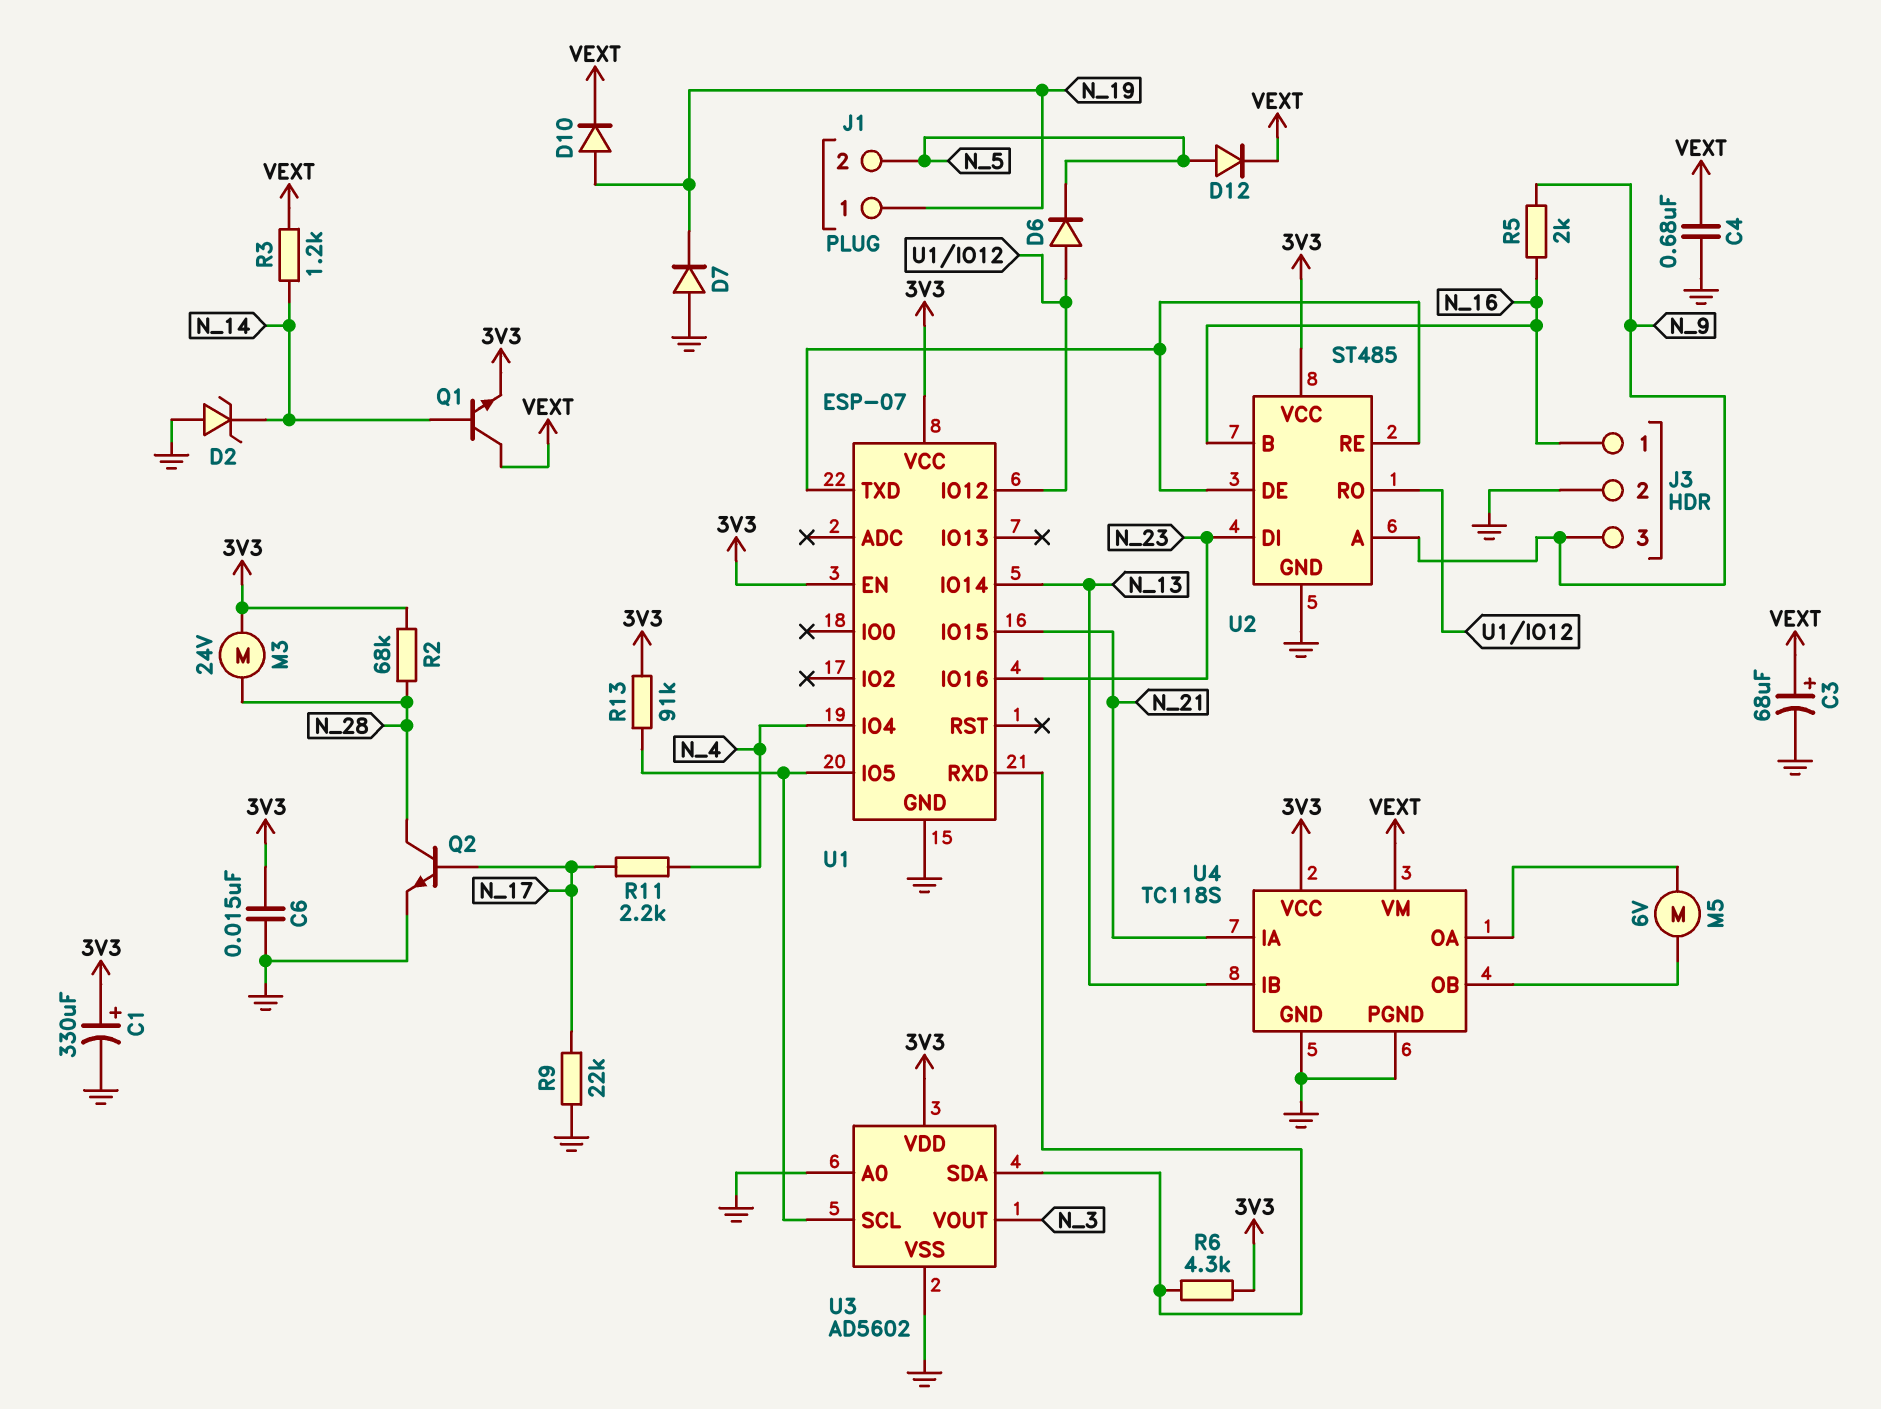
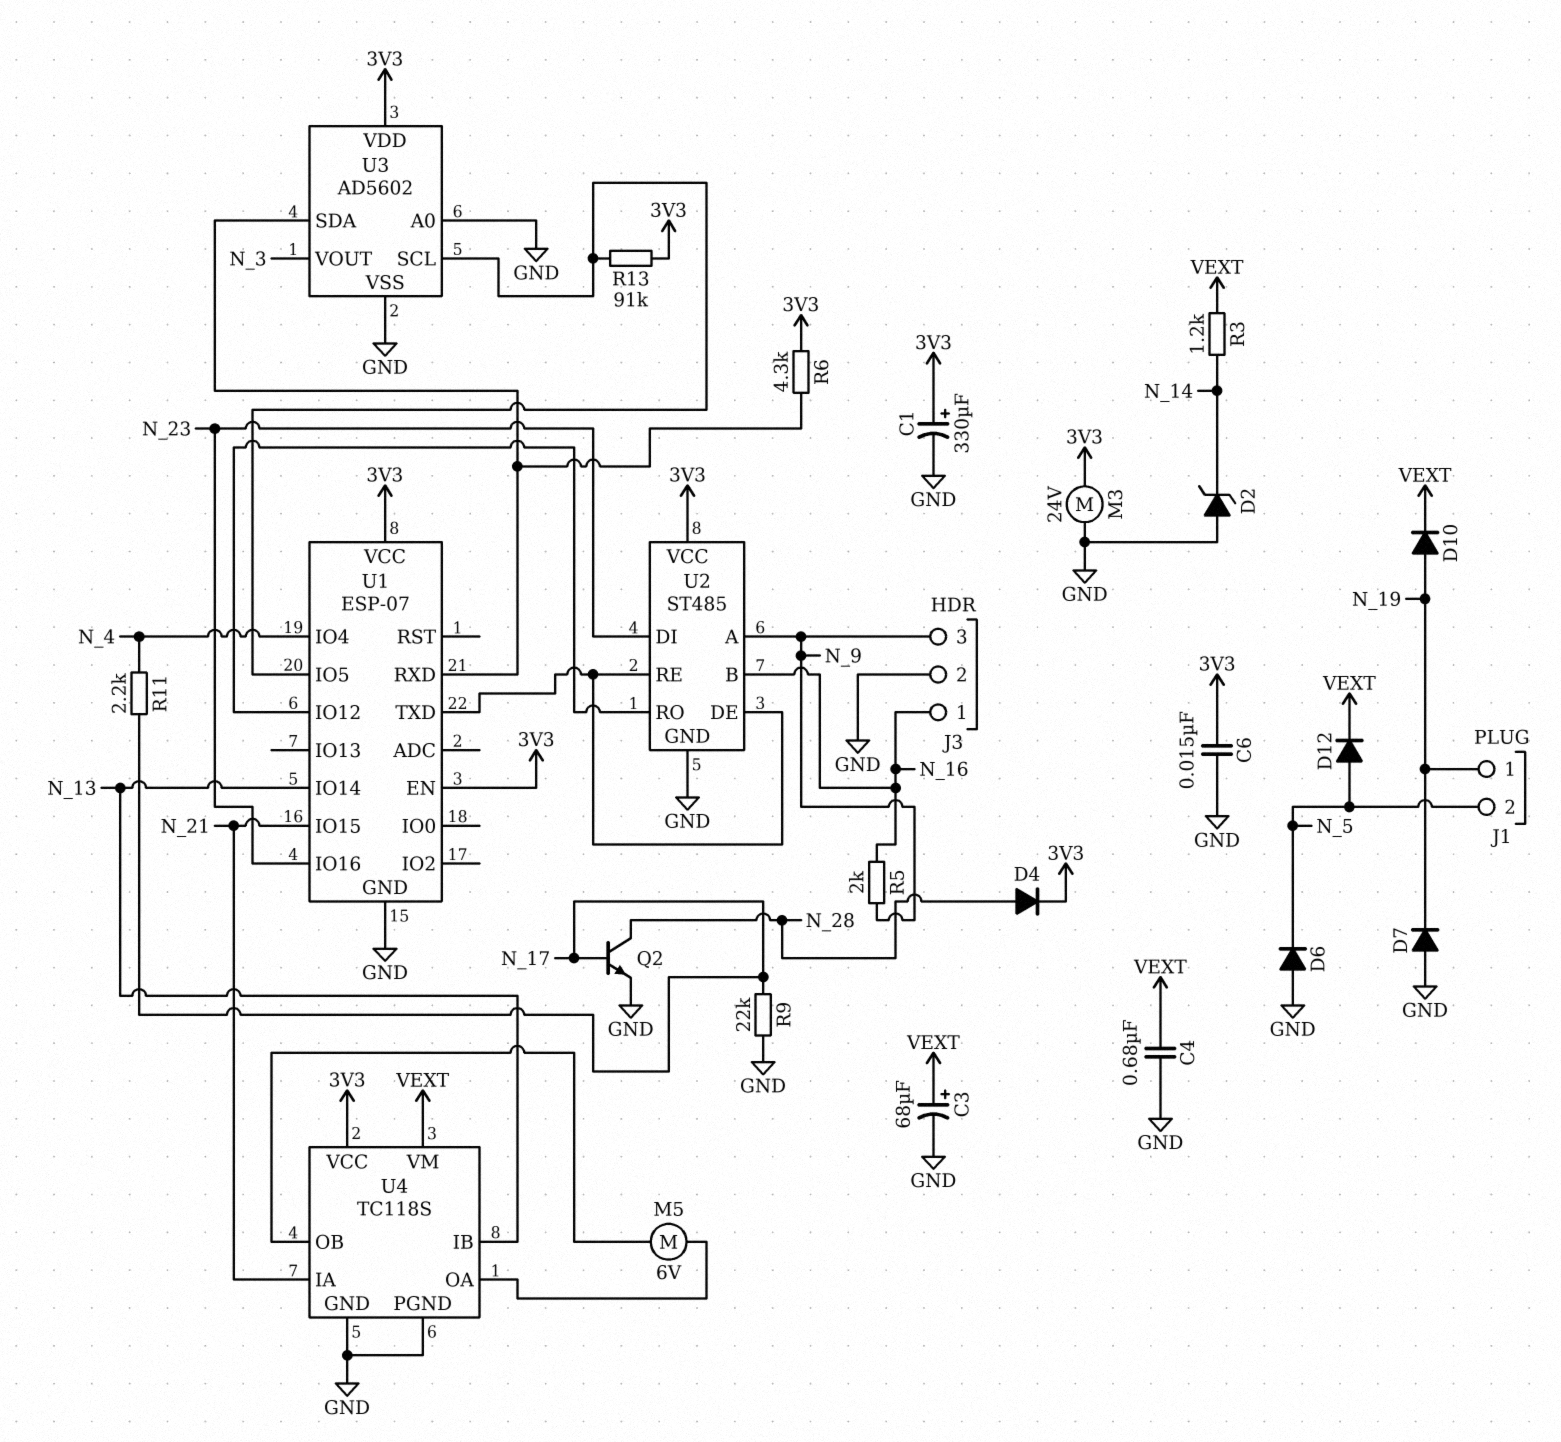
D4: none -> diode (A N_28, K 3V3)
D6: diode (A U1/IO12, K N_5) -> diode (A GND, K N_5)
M3: motor 24V (3V3, N_28) -> motor 24V (3V3, GND)
Q1: NPN (B N_14, C VEXT, E 3V3) -> none
R2: 68k (3V3, N_28) -> none

